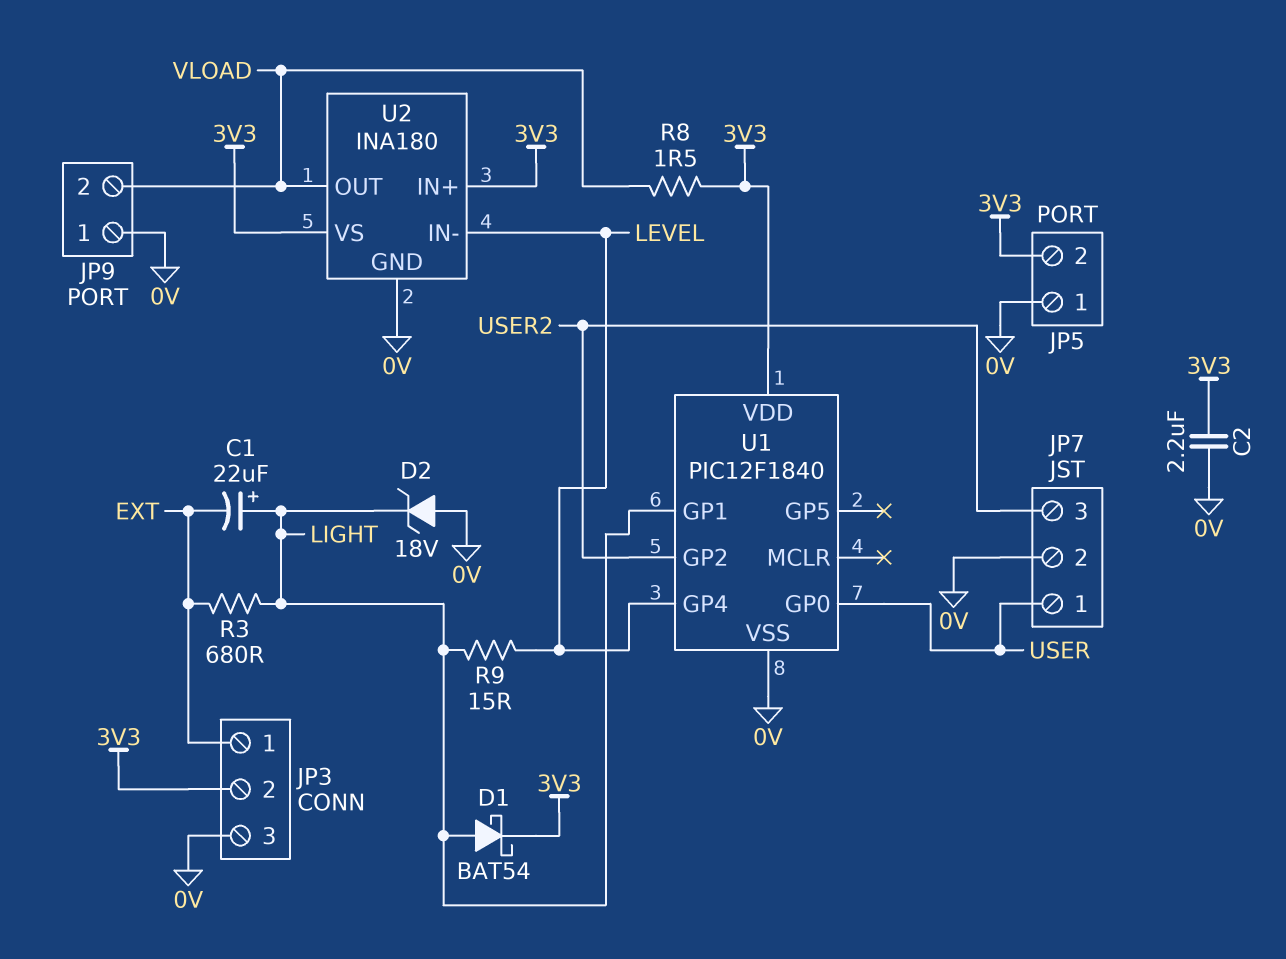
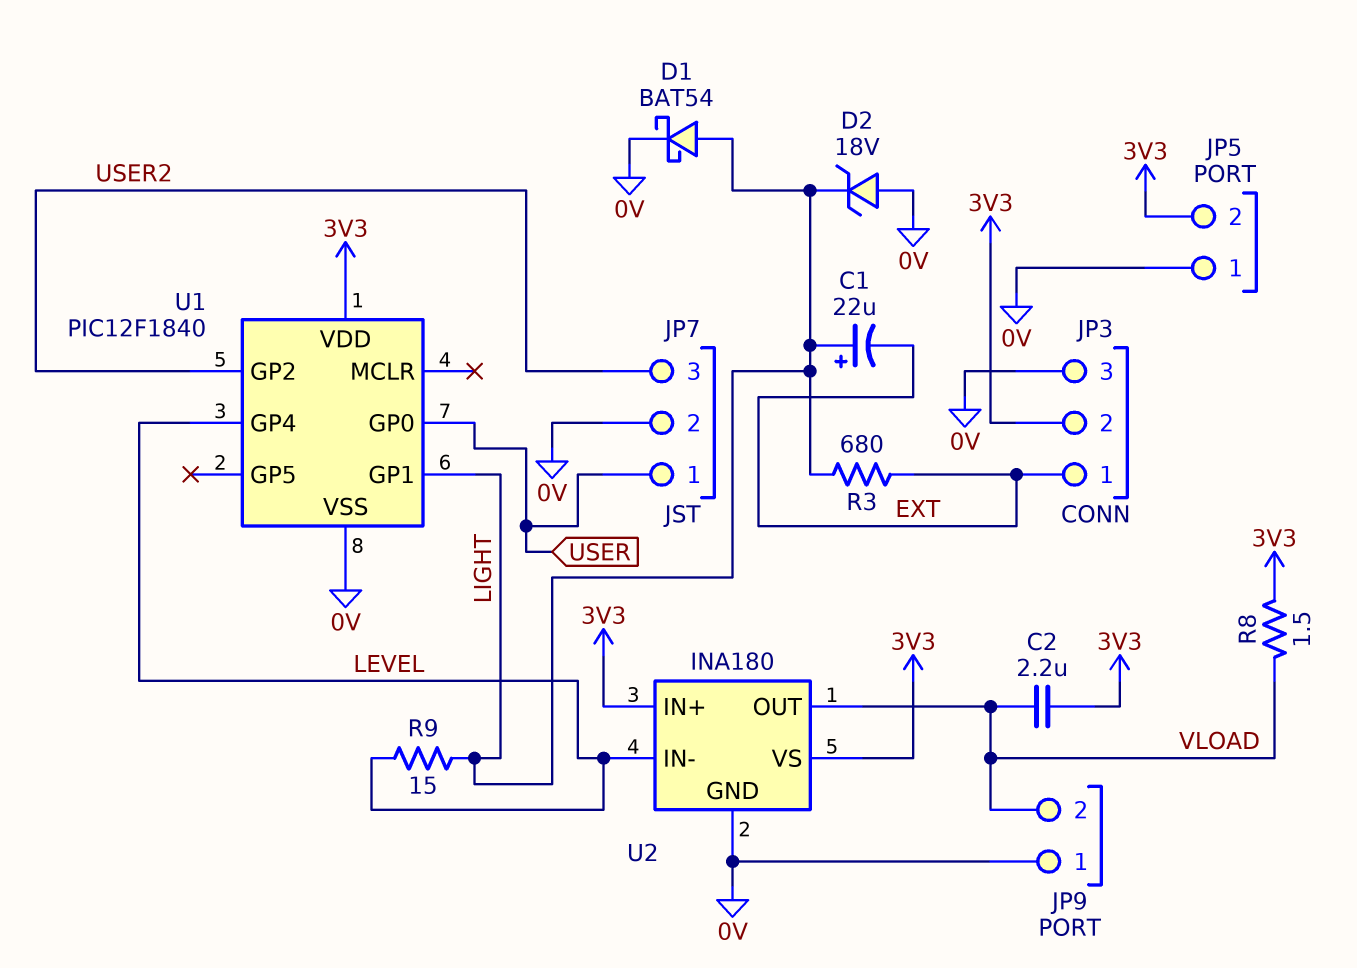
C2: 2.2uF (0V, 3V3) -> 2.2uF (3V3, VLOAD)
D1: schottky BAT54 (A LIGHT, K 3V3) -> schottky BAT54 (A LIGHT, K 0V)

